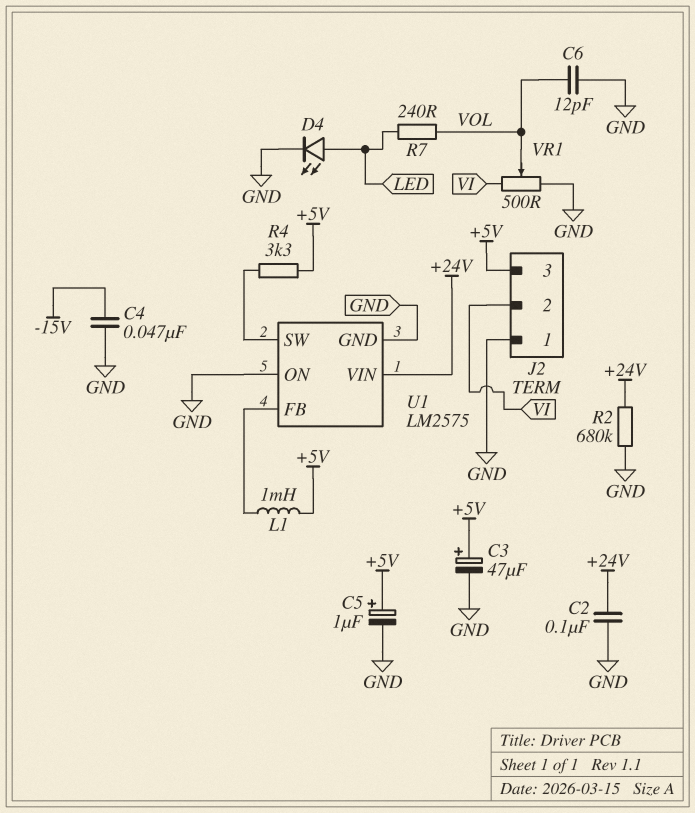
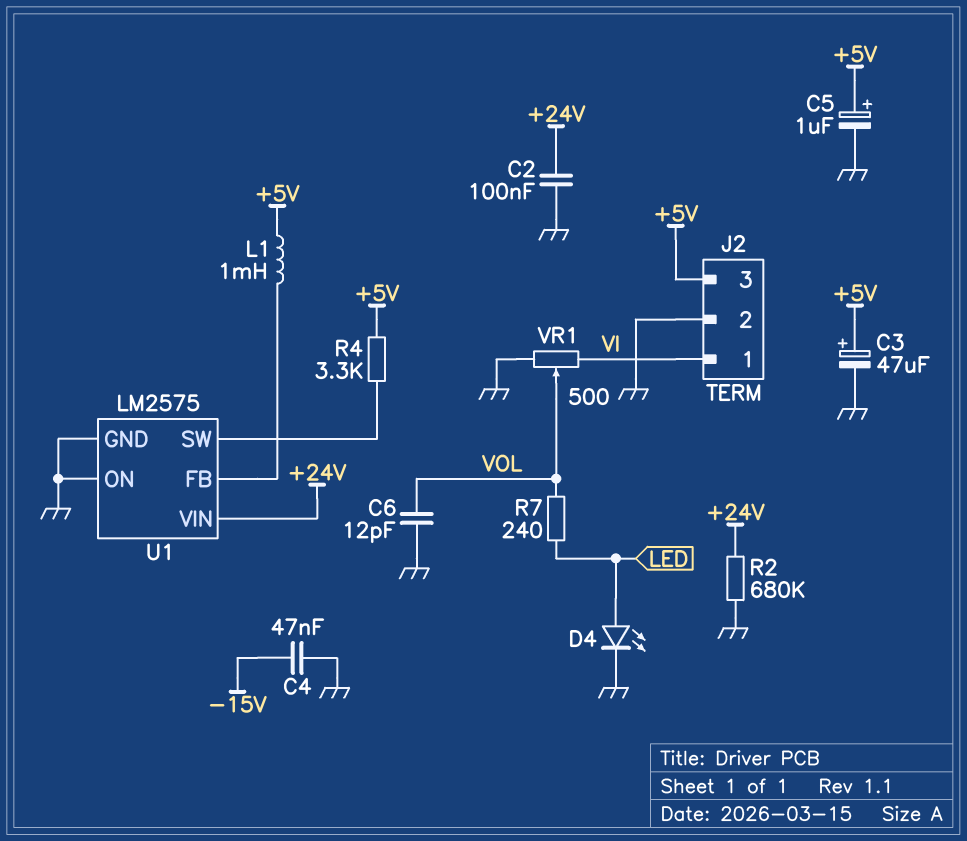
J2 pin 1: GND -> VI
J2 pin 2: VI -> GND

